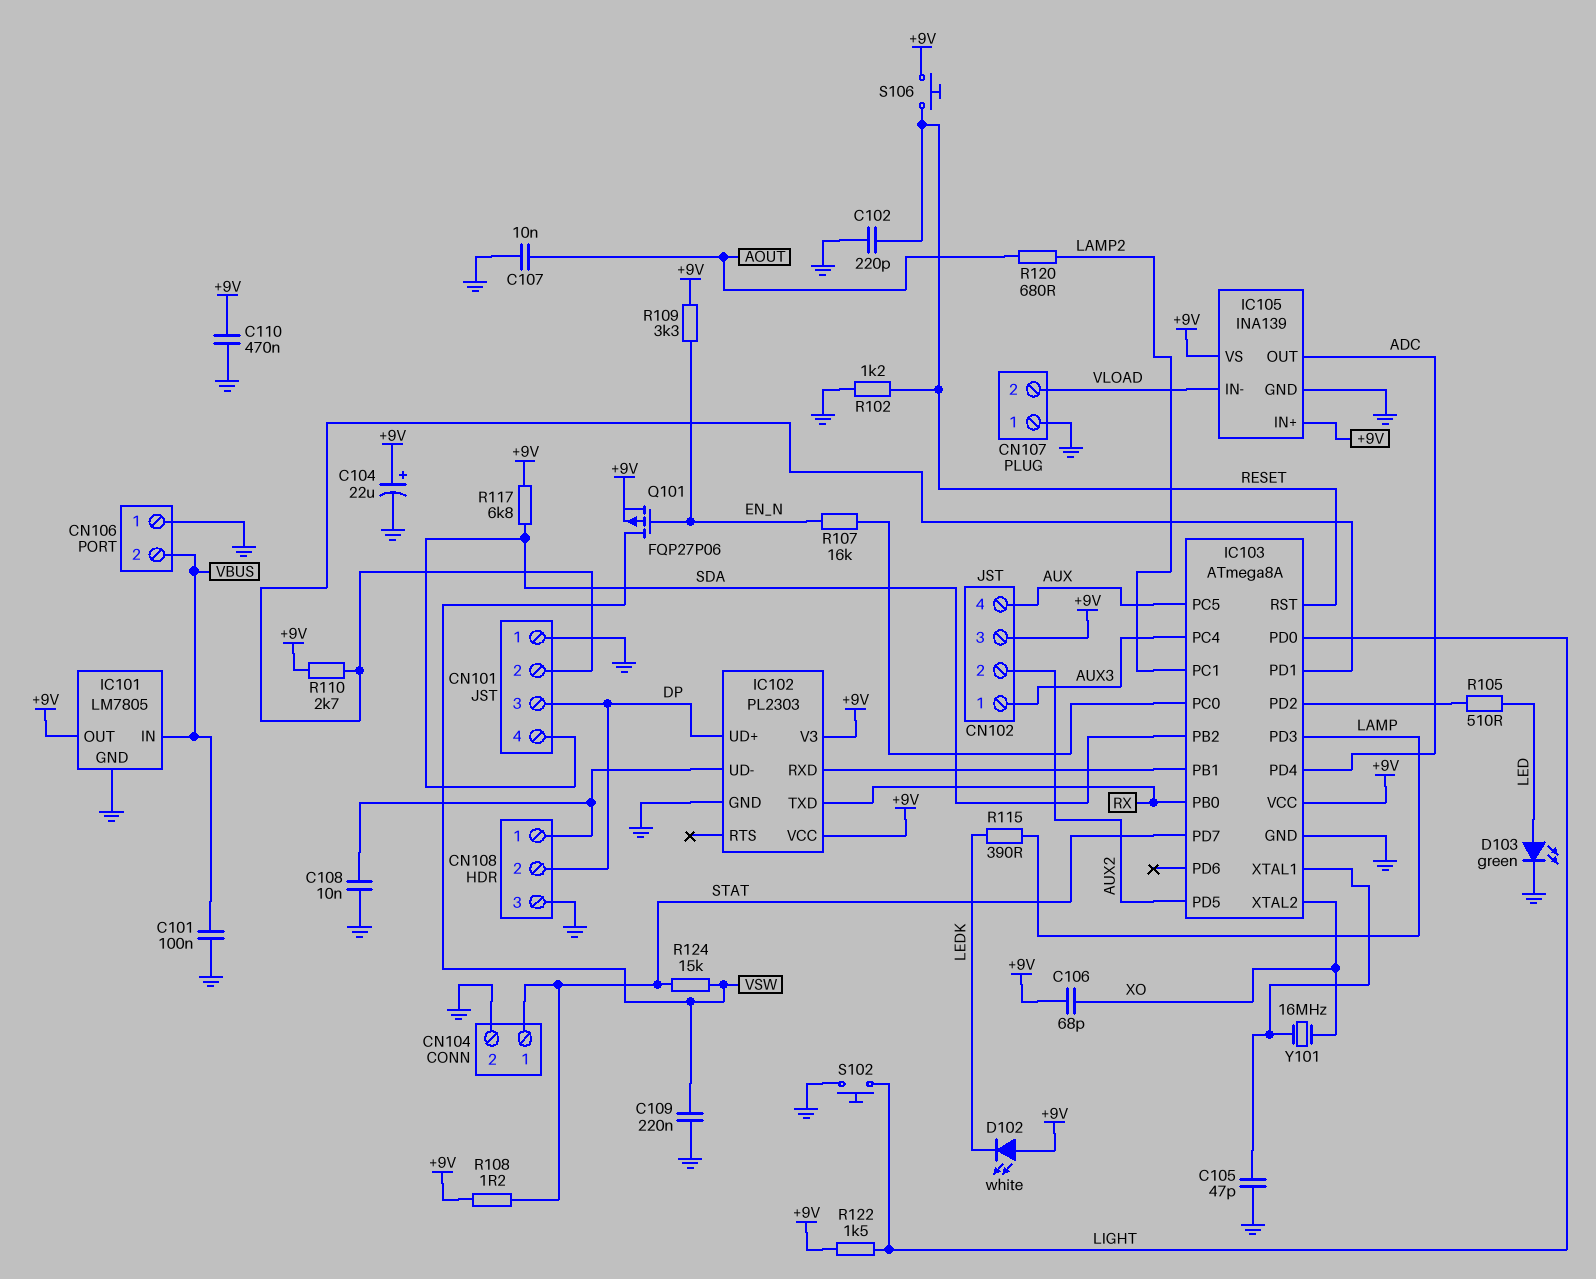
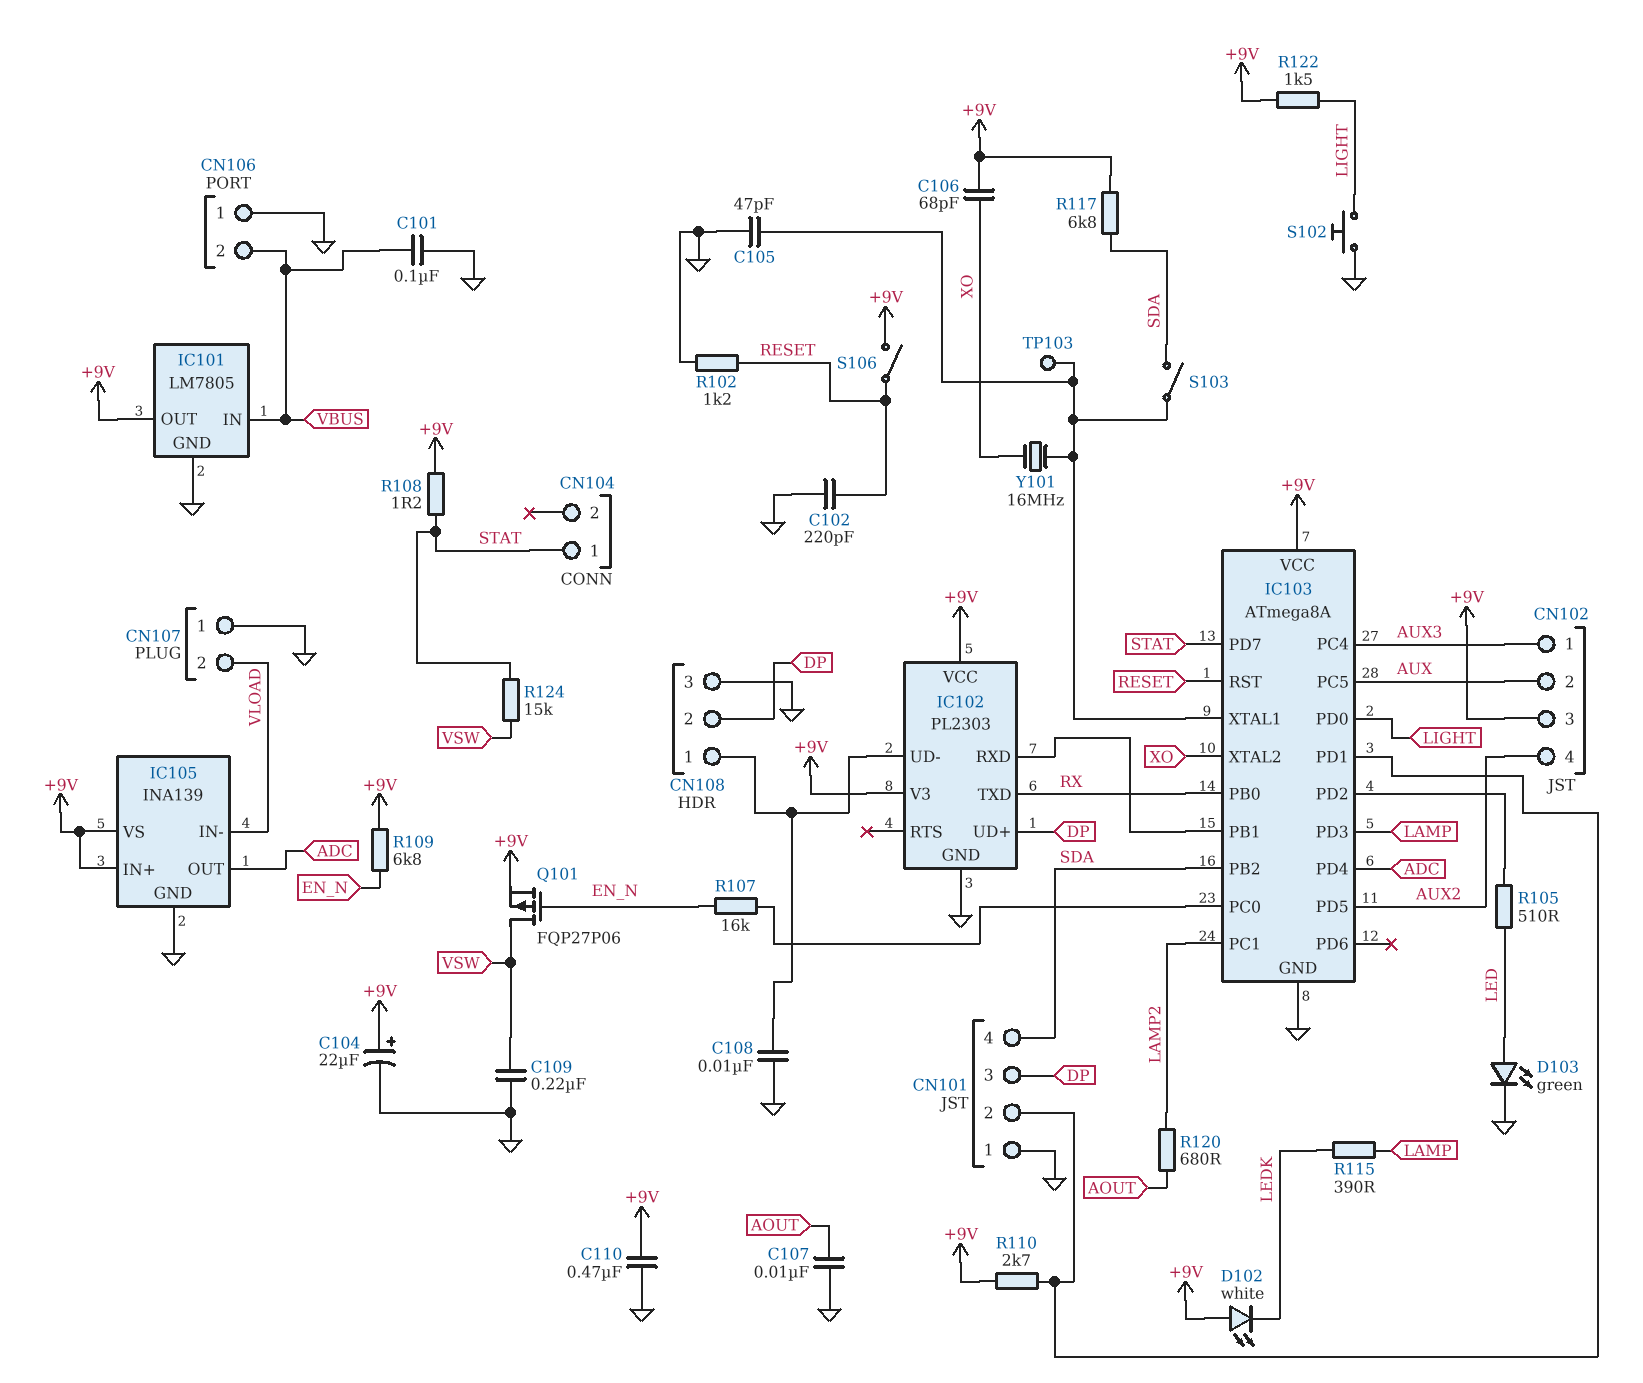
CN102 pin 2: AUX2 -> AUX
CN102 pin 4: AUX -> AUX2
CN104 pin 2: GND -> none
R109: 3.3k (+9V, EN_N) -> 6.8k (+9V, EN_N)
S103: none -> switch (IC103/XTAL1, SDA)
S106: button (+9V, RESET) -> switch (+9V, RESET)
TP103: none -> test point (IC103/XTAL1)

